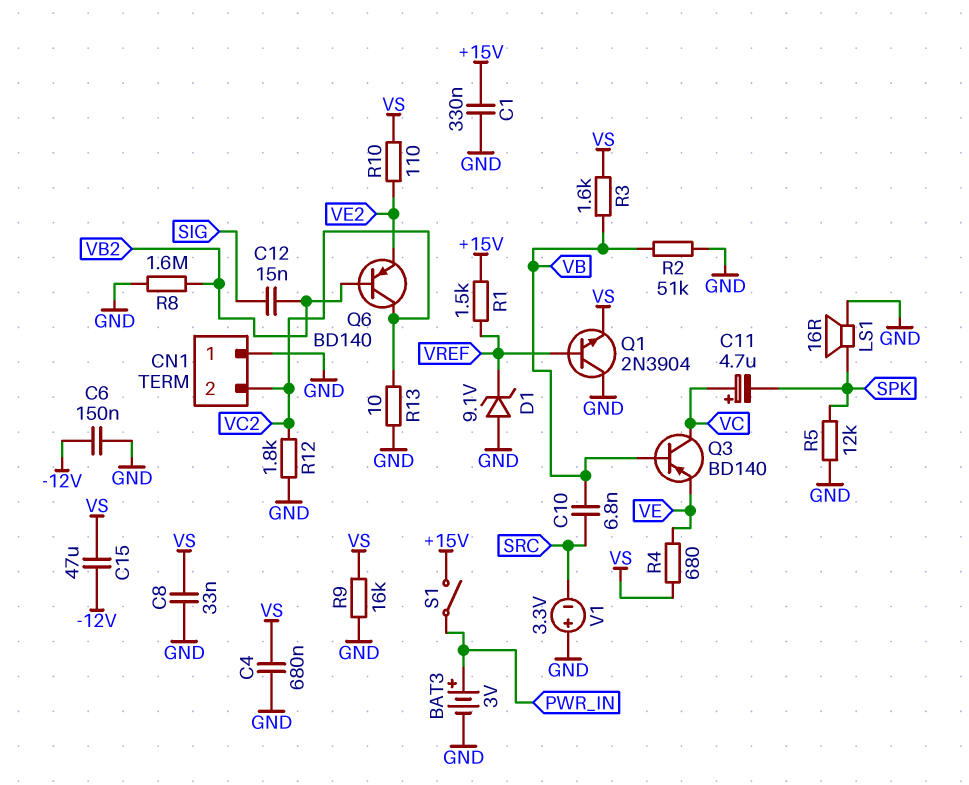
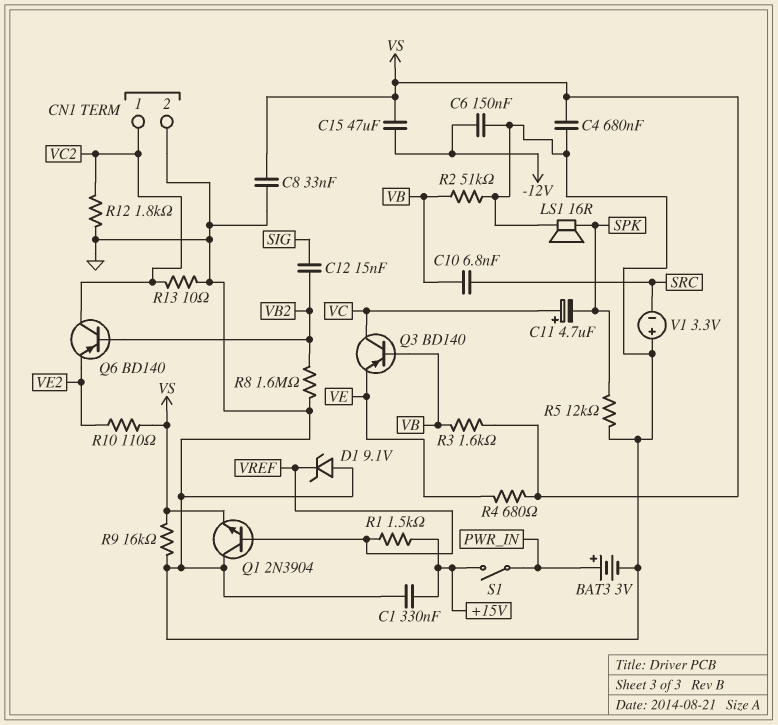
CN1 pin 1: GND -> VC2
CN1 pin 2: VC2 -> GND

